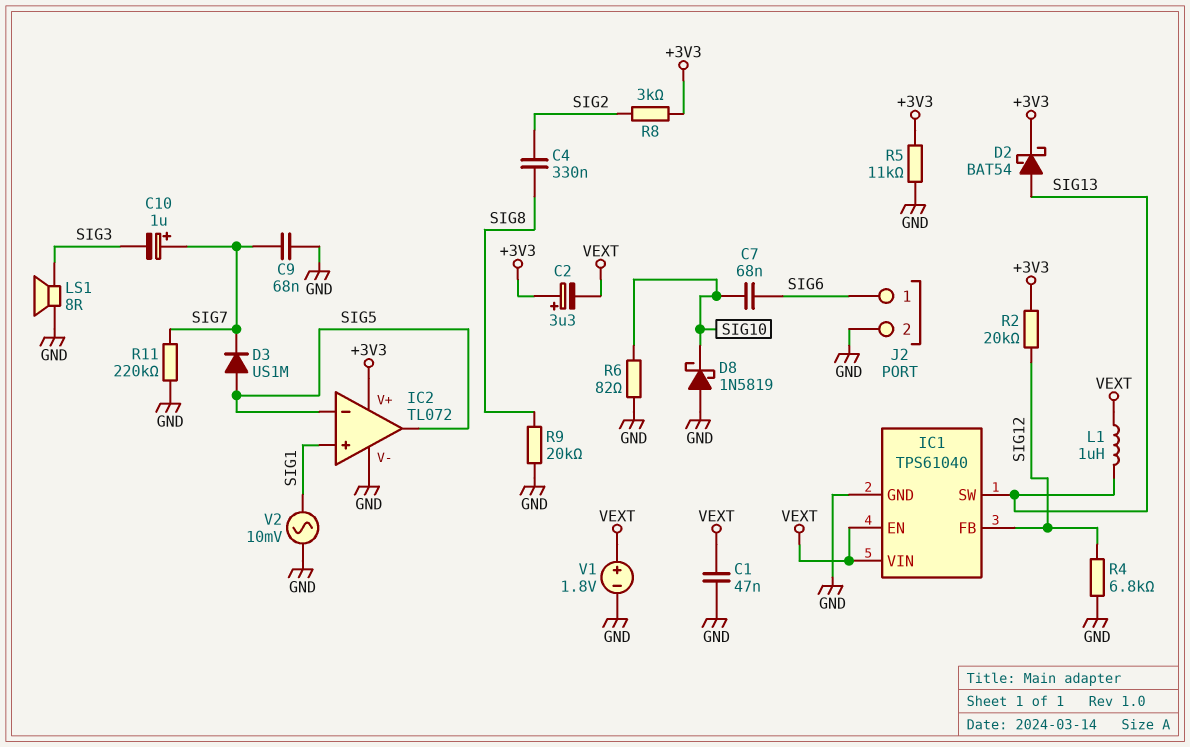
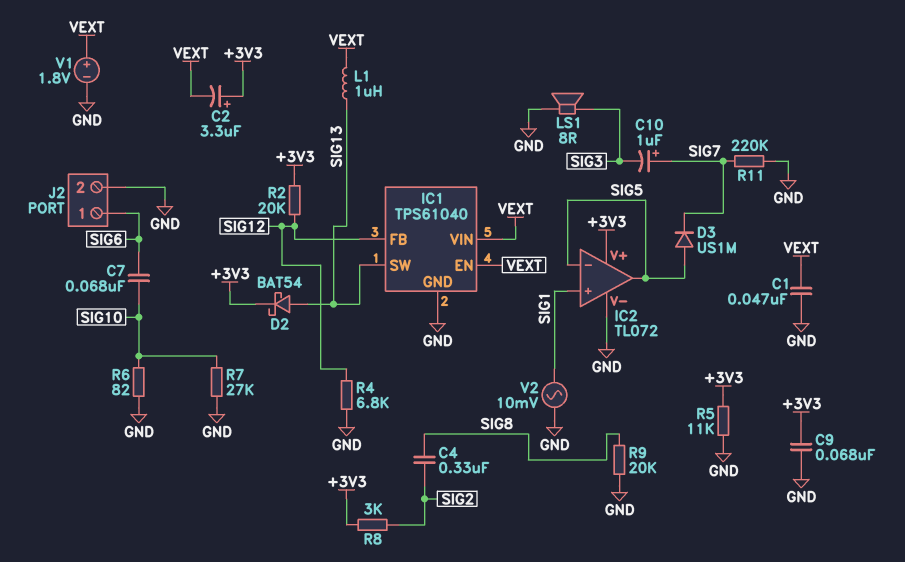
C9: 68nF (GND, SIG7) -> 68nF (+3V3, GND)
D8: schottky 1N5819 (A GND, K SIG10) -> none
R7: none -> 27k (GND, SIG10)

